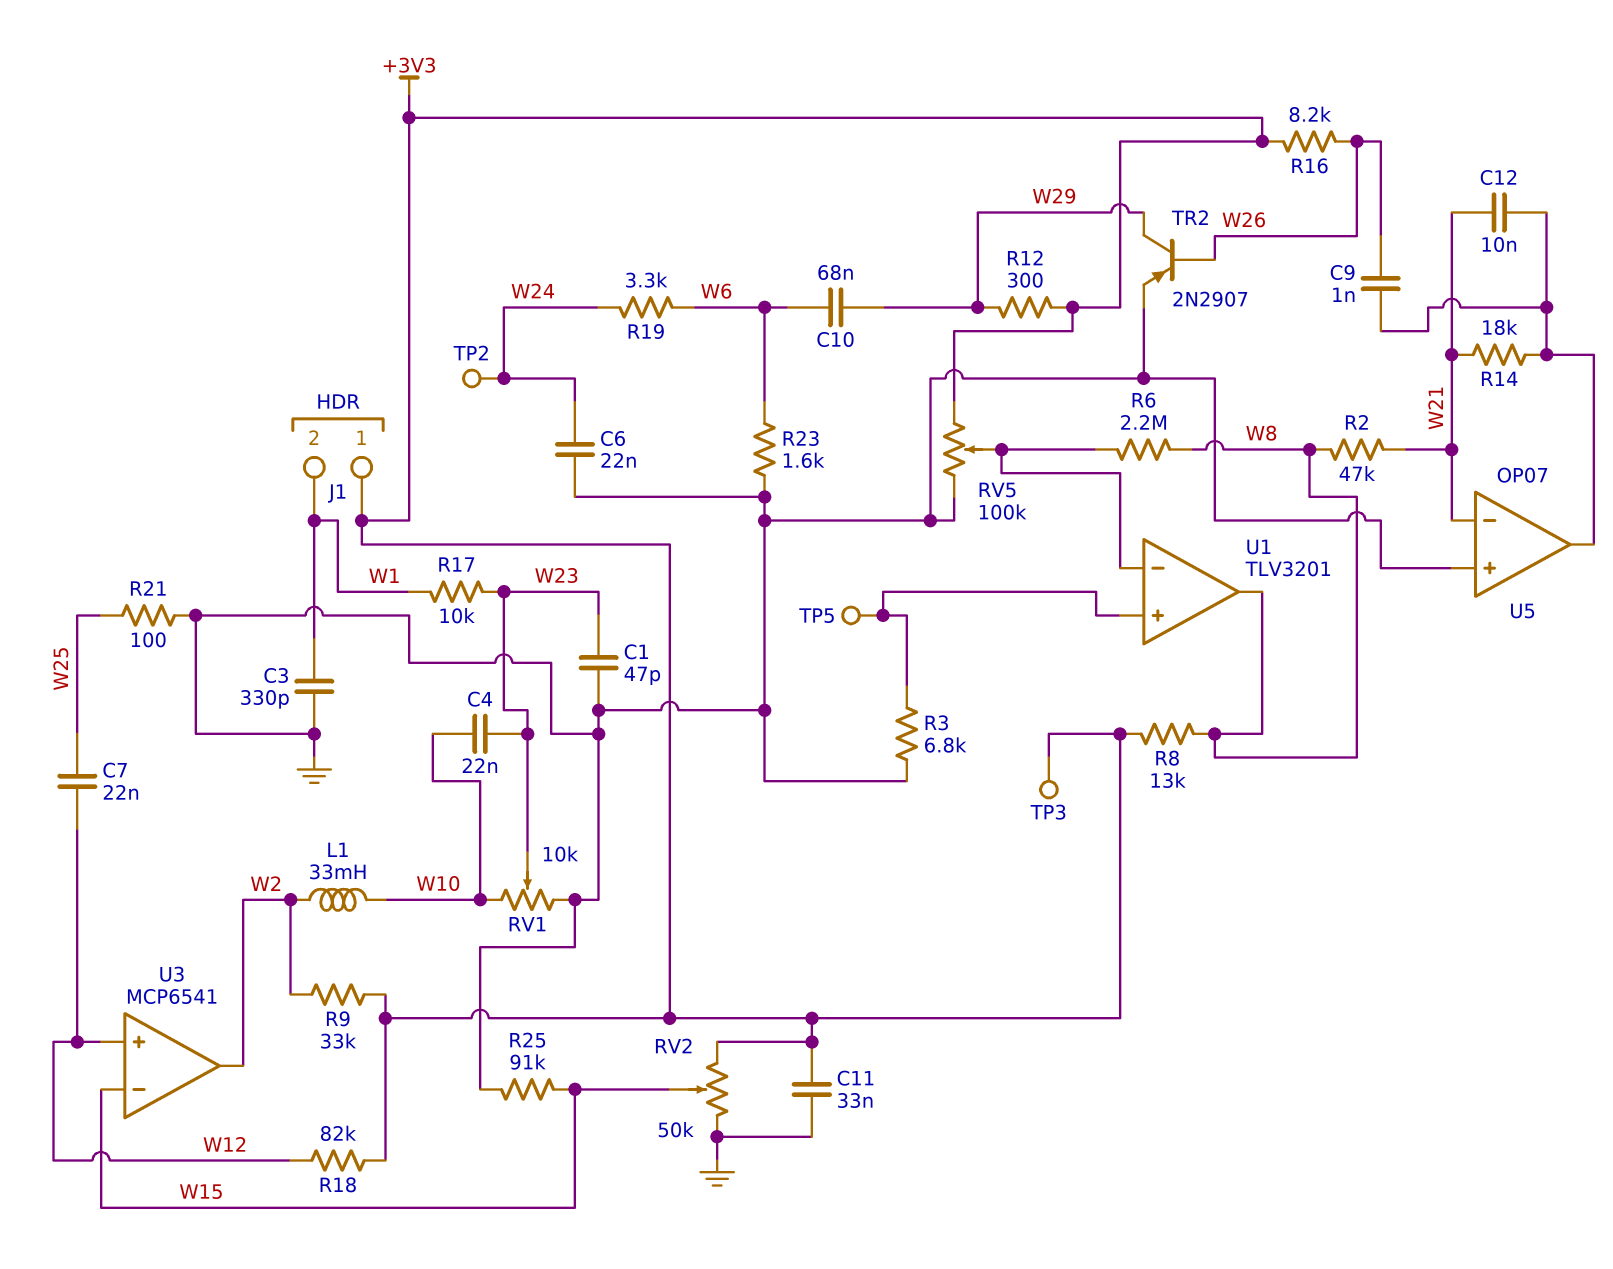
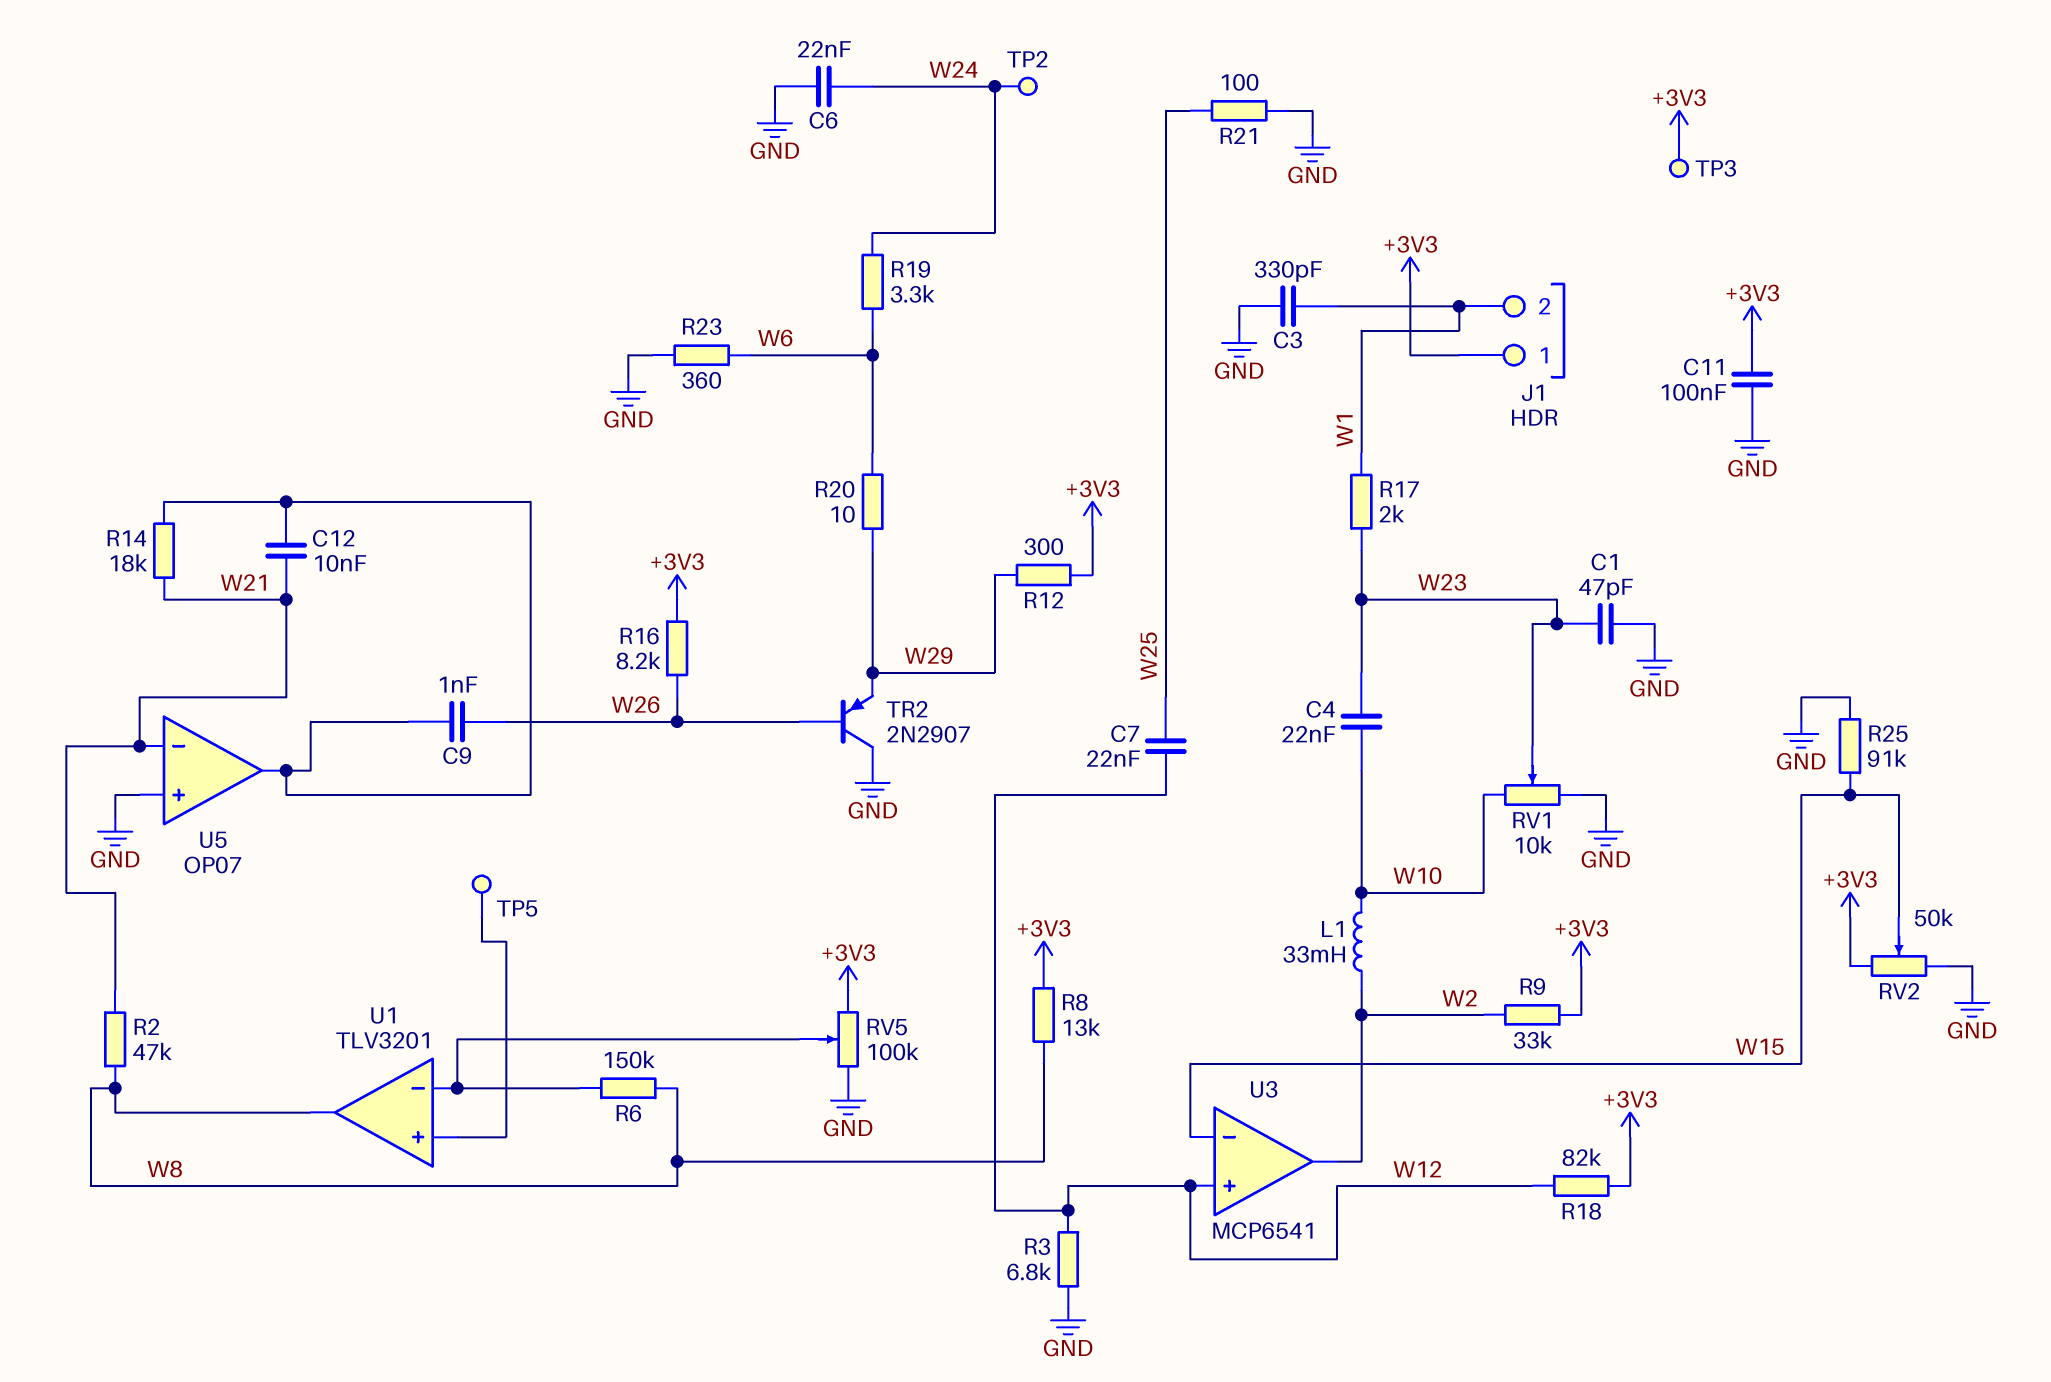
C10: 68nF (W6, W29) -> none
C11: 33nF (+3V3, GND) -> 100nF (+3V3, GND)
R3: 6.8k (GND, U1/in+) -> 6.8k (GND, W12)
R6: 2.2M (U1/in-, W8) -> 150k (U1/in-, W8)
R17: 10k (W1, W23) -> 2k (W1, W23)
R20: none -> 10 (W6, W29)
R23: 1.6k (GND, W6) -> 360 (GND, W6)
TR2: PNP 2N2907 (B W26, C W29, E GND) -> PNP 2N2907 (B W26, C GND, E W29)

